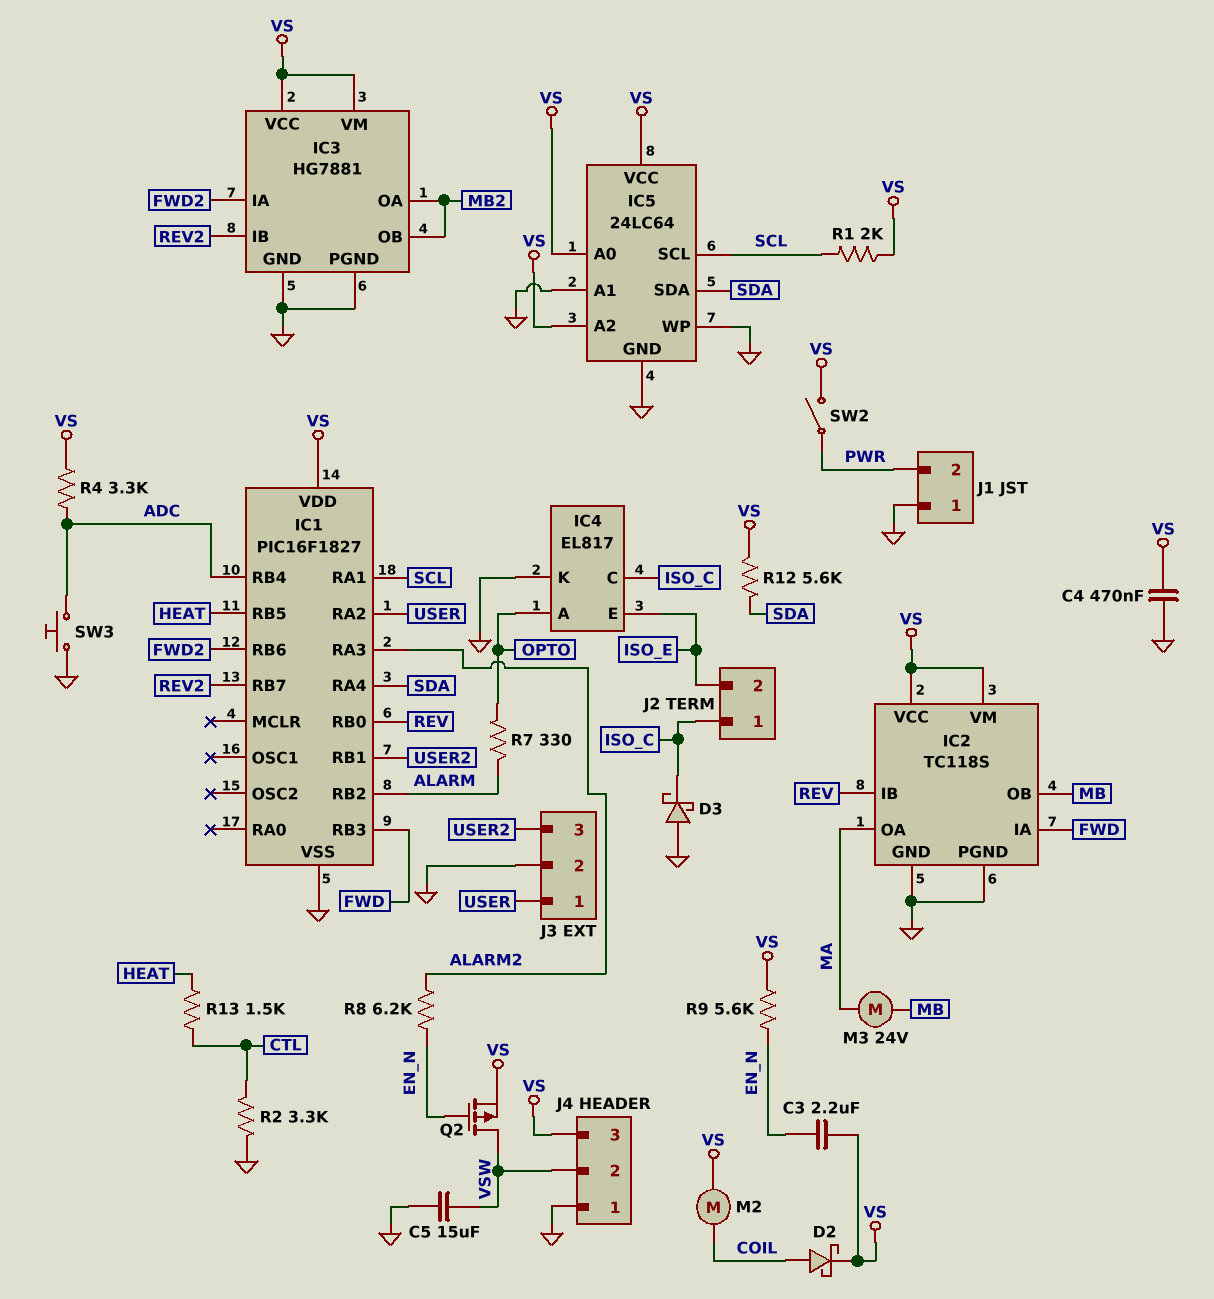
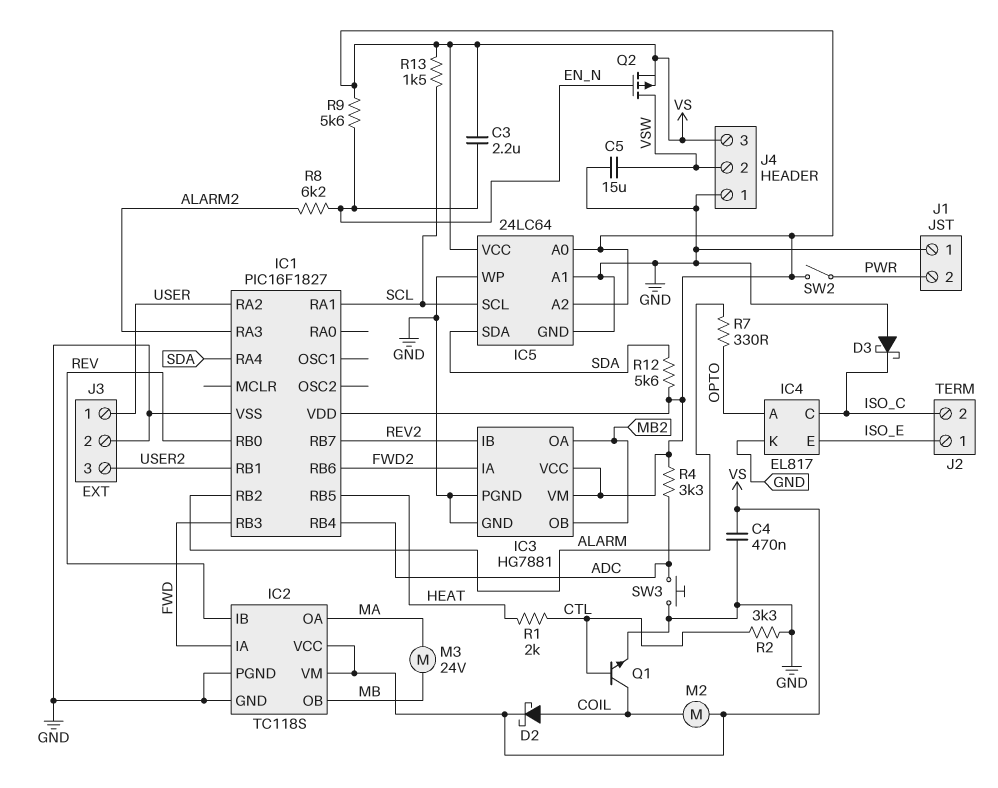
J2 pin 1: ISO_C -> ISO_E
J2 pin 2: ISO_E -> ISO_C
Q1: none -> NPN (B CTL, C COIL, E GND)
R1: 2k (SCL, VS) -> 2k (CTL, HEAT)
R13: 1.5k (CTL, HEAT) -> 1.5k (SCL, VS)

